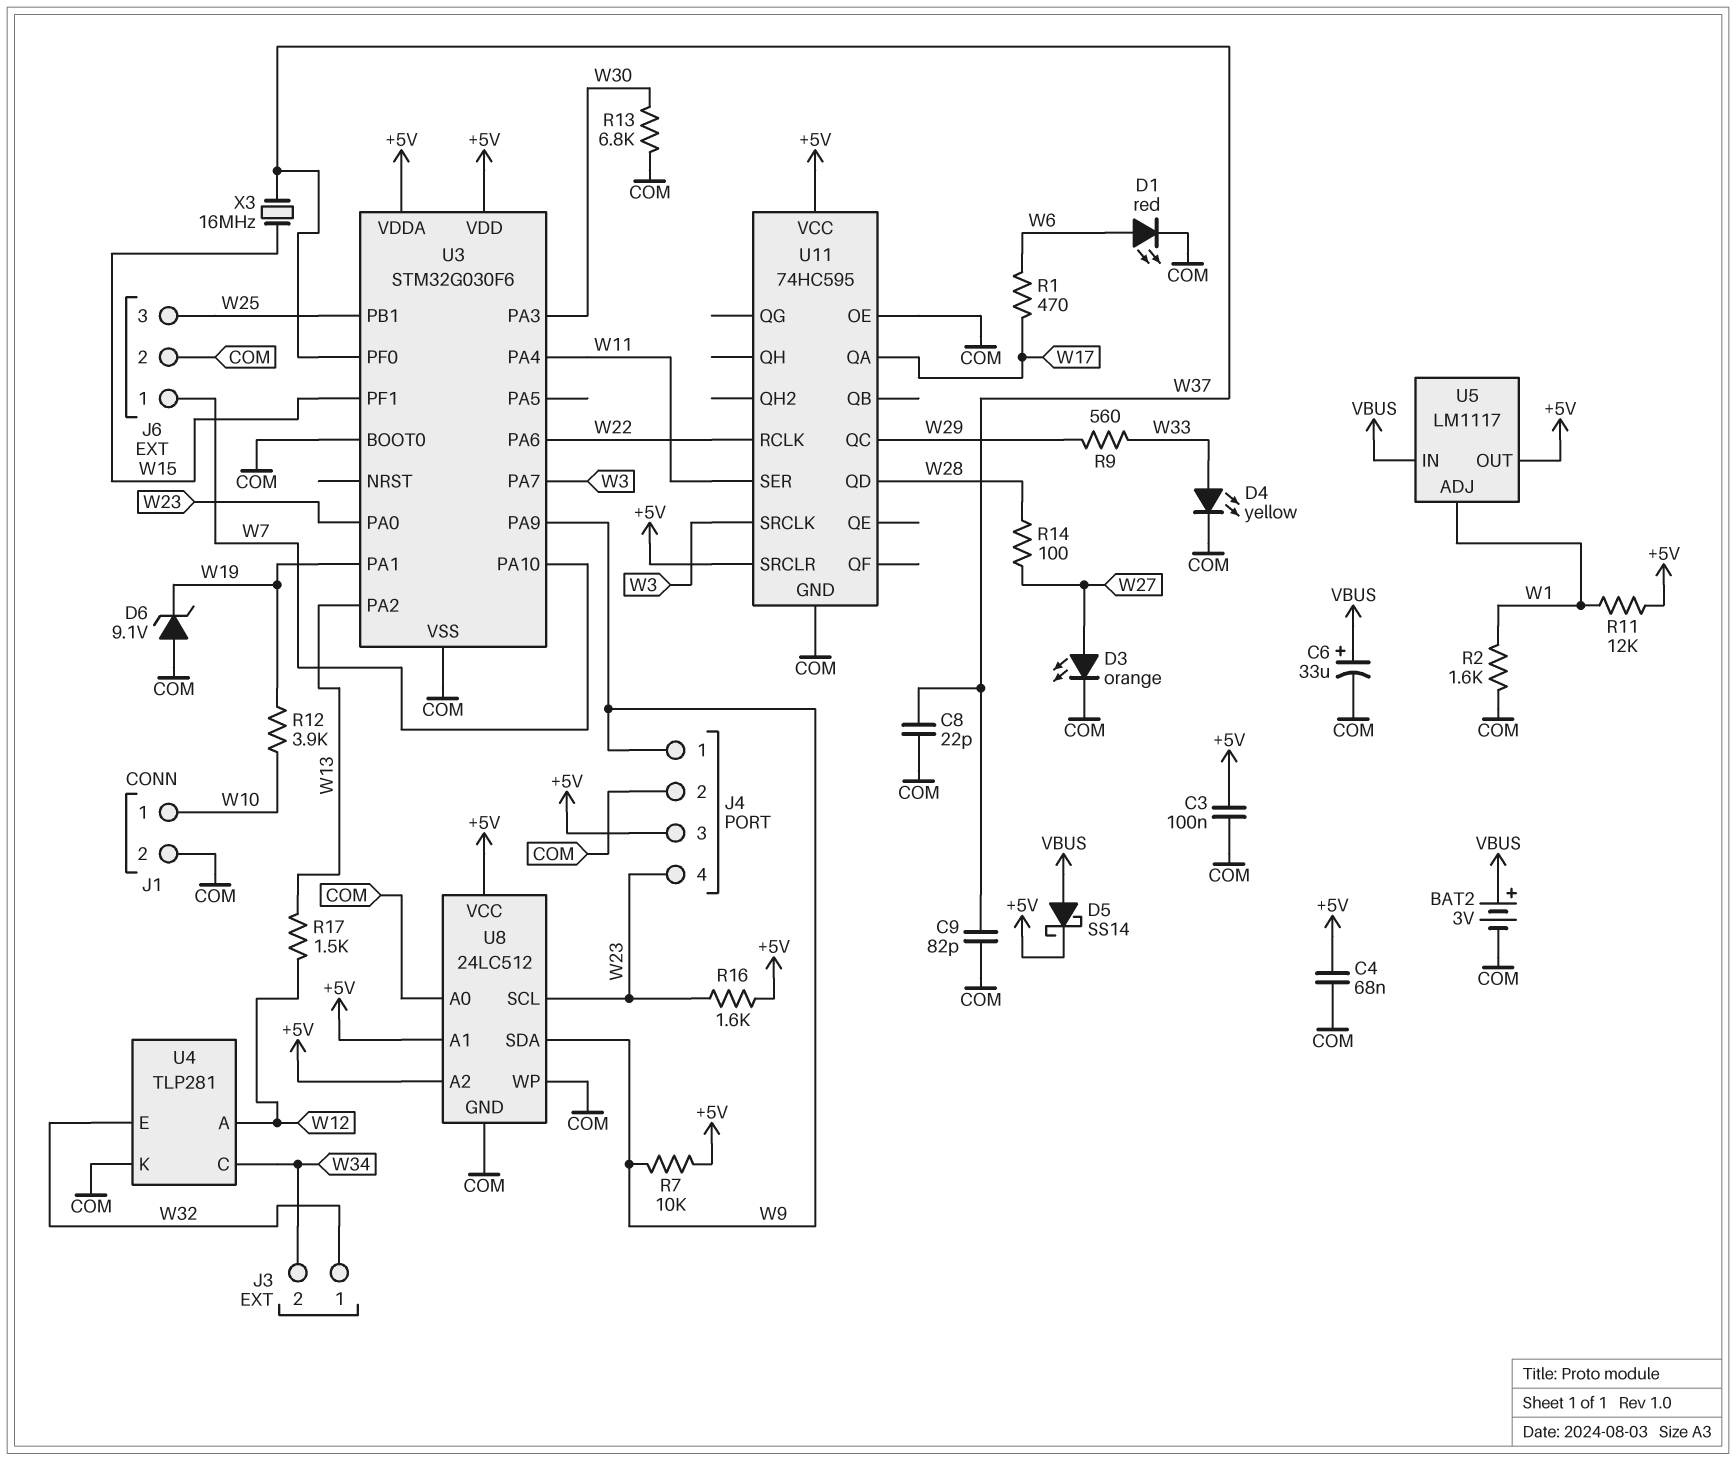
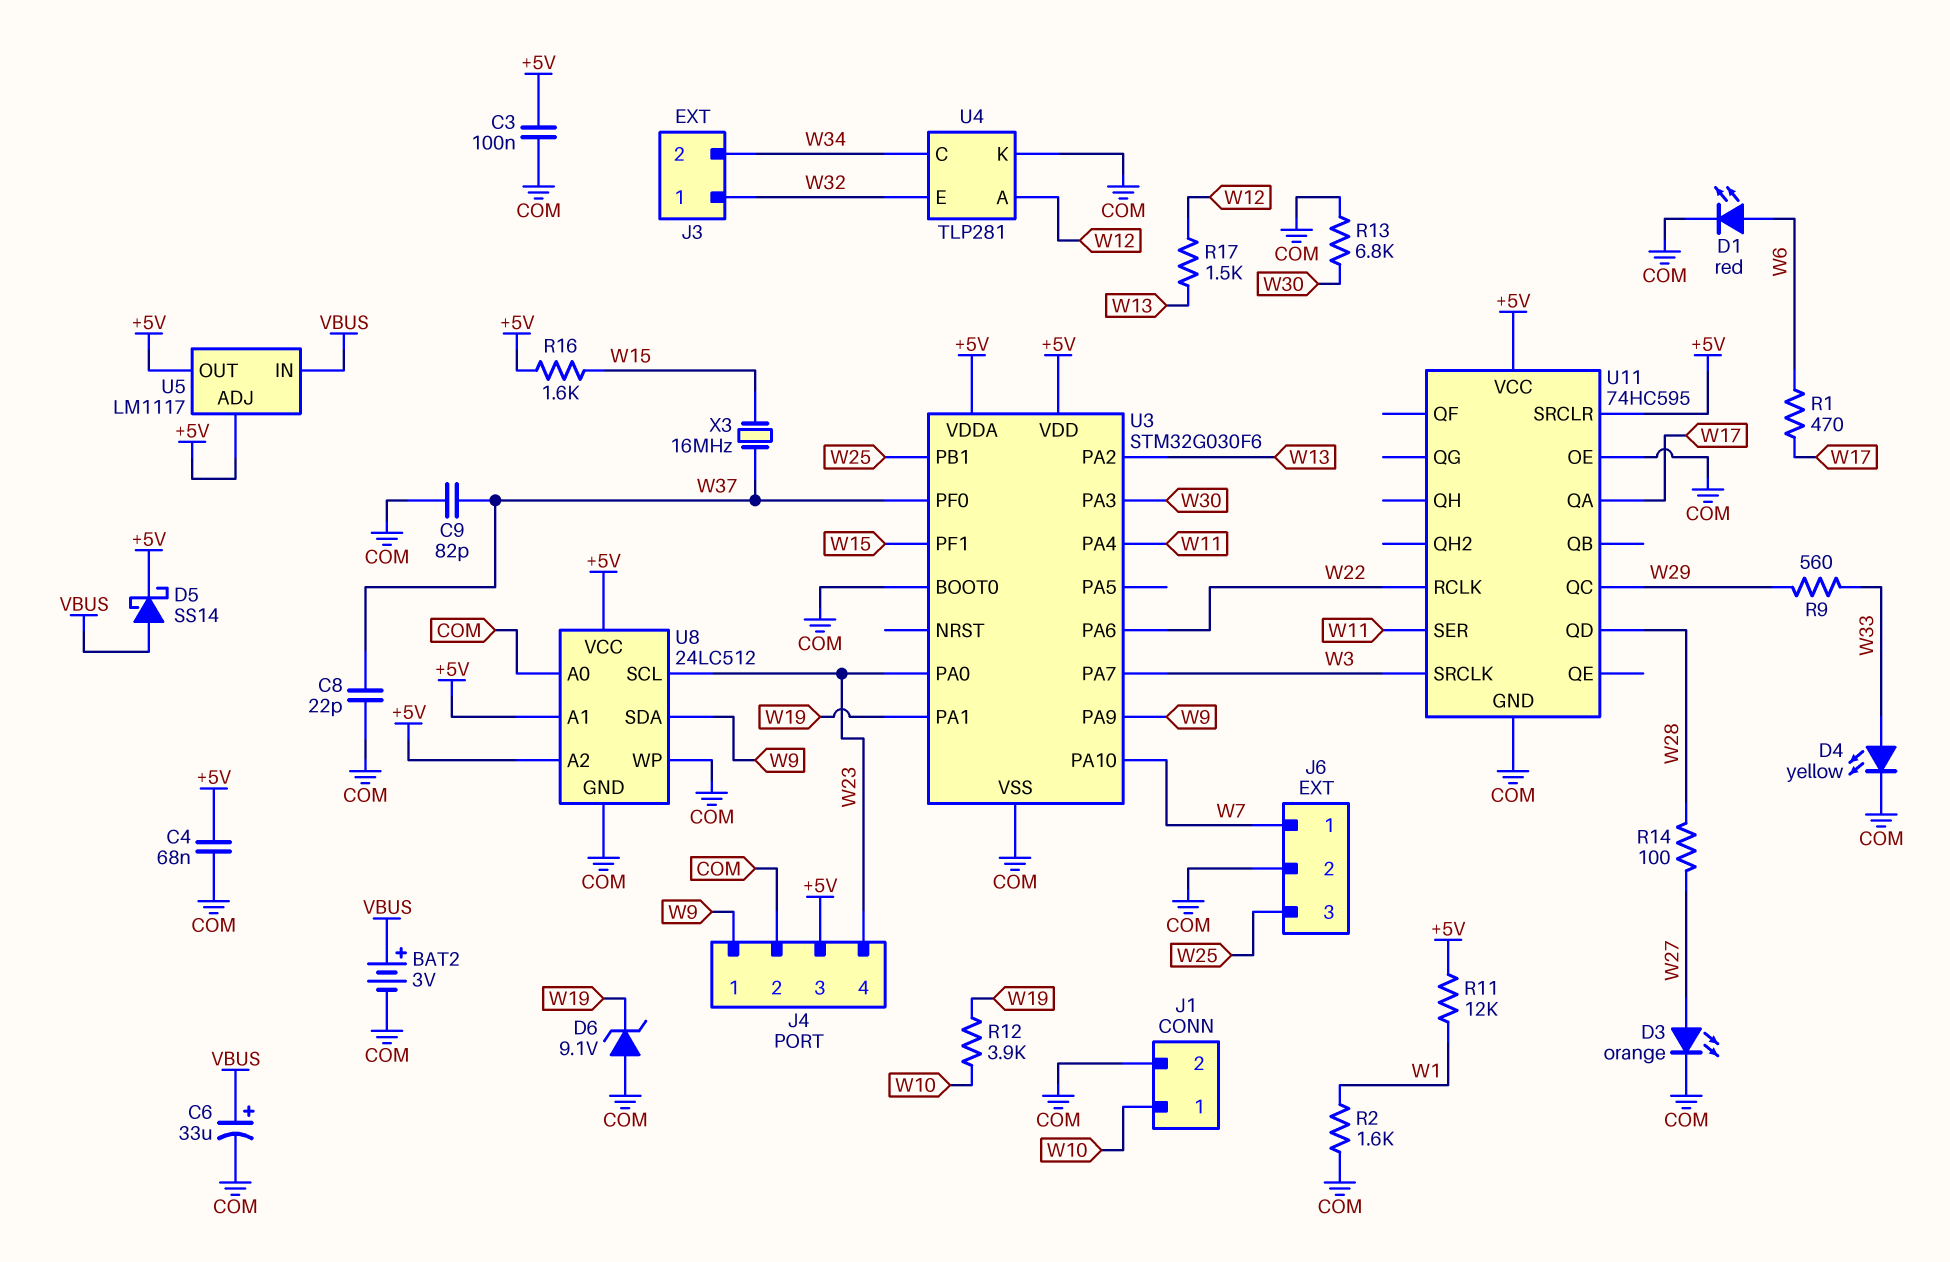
R7: 10k (+5V, W9) -> none
R16: 1.6k (+5V, W23) -> 1.6k (+5V, W15)
U5 pin ADJ: W1 -> +5V

